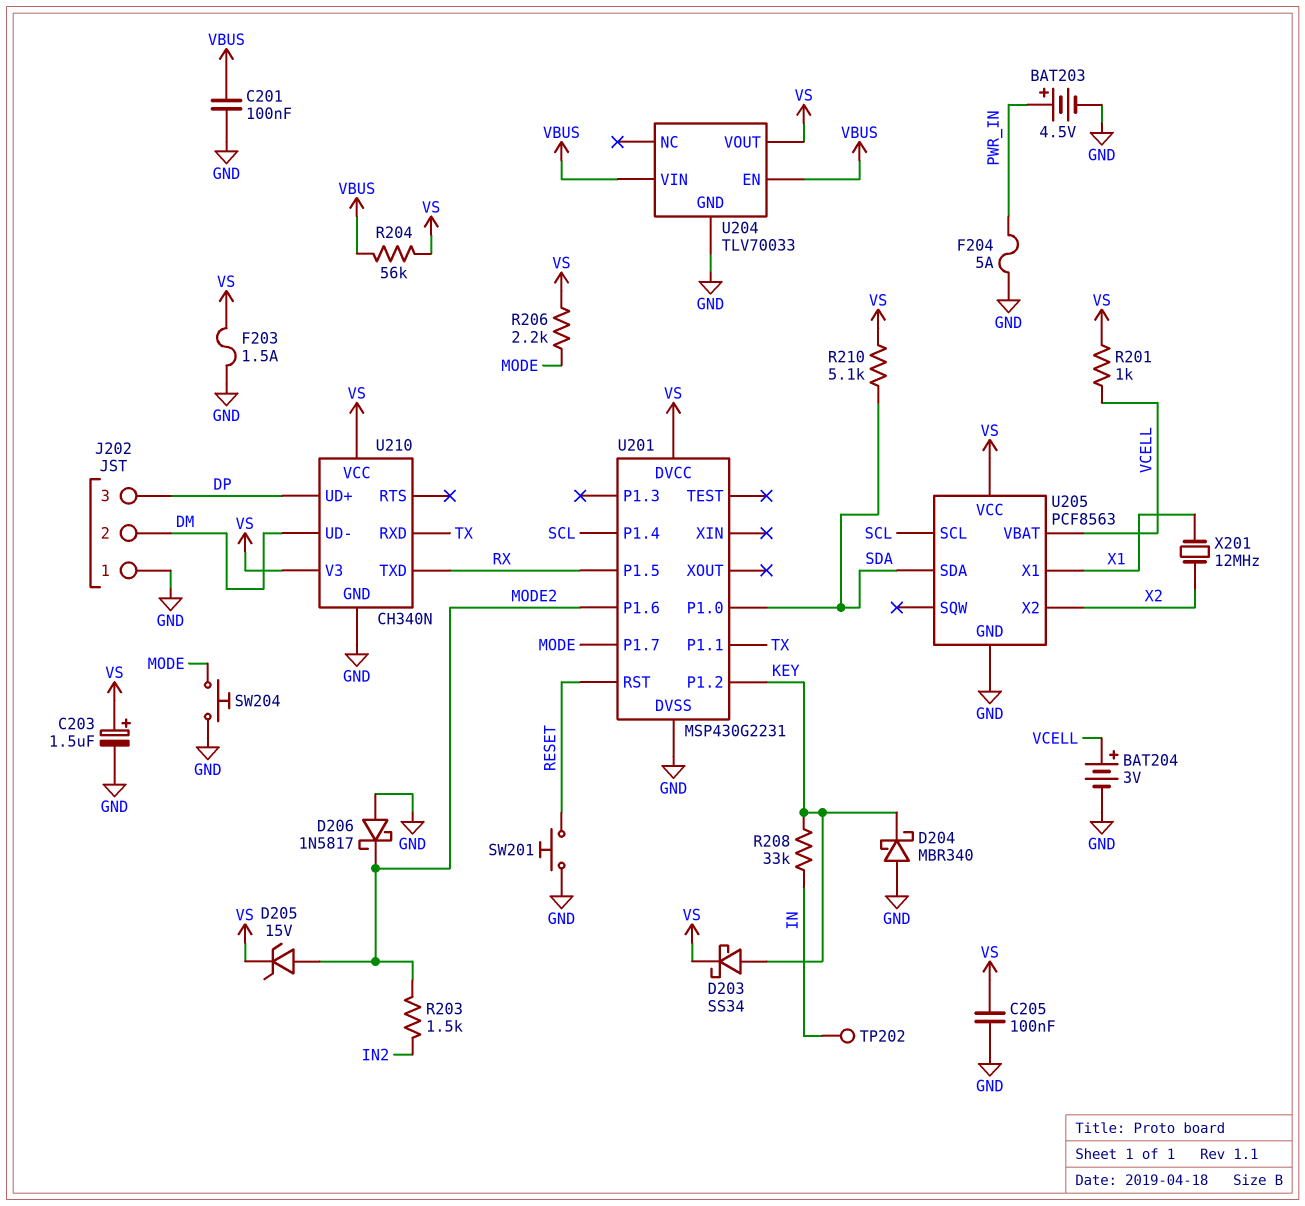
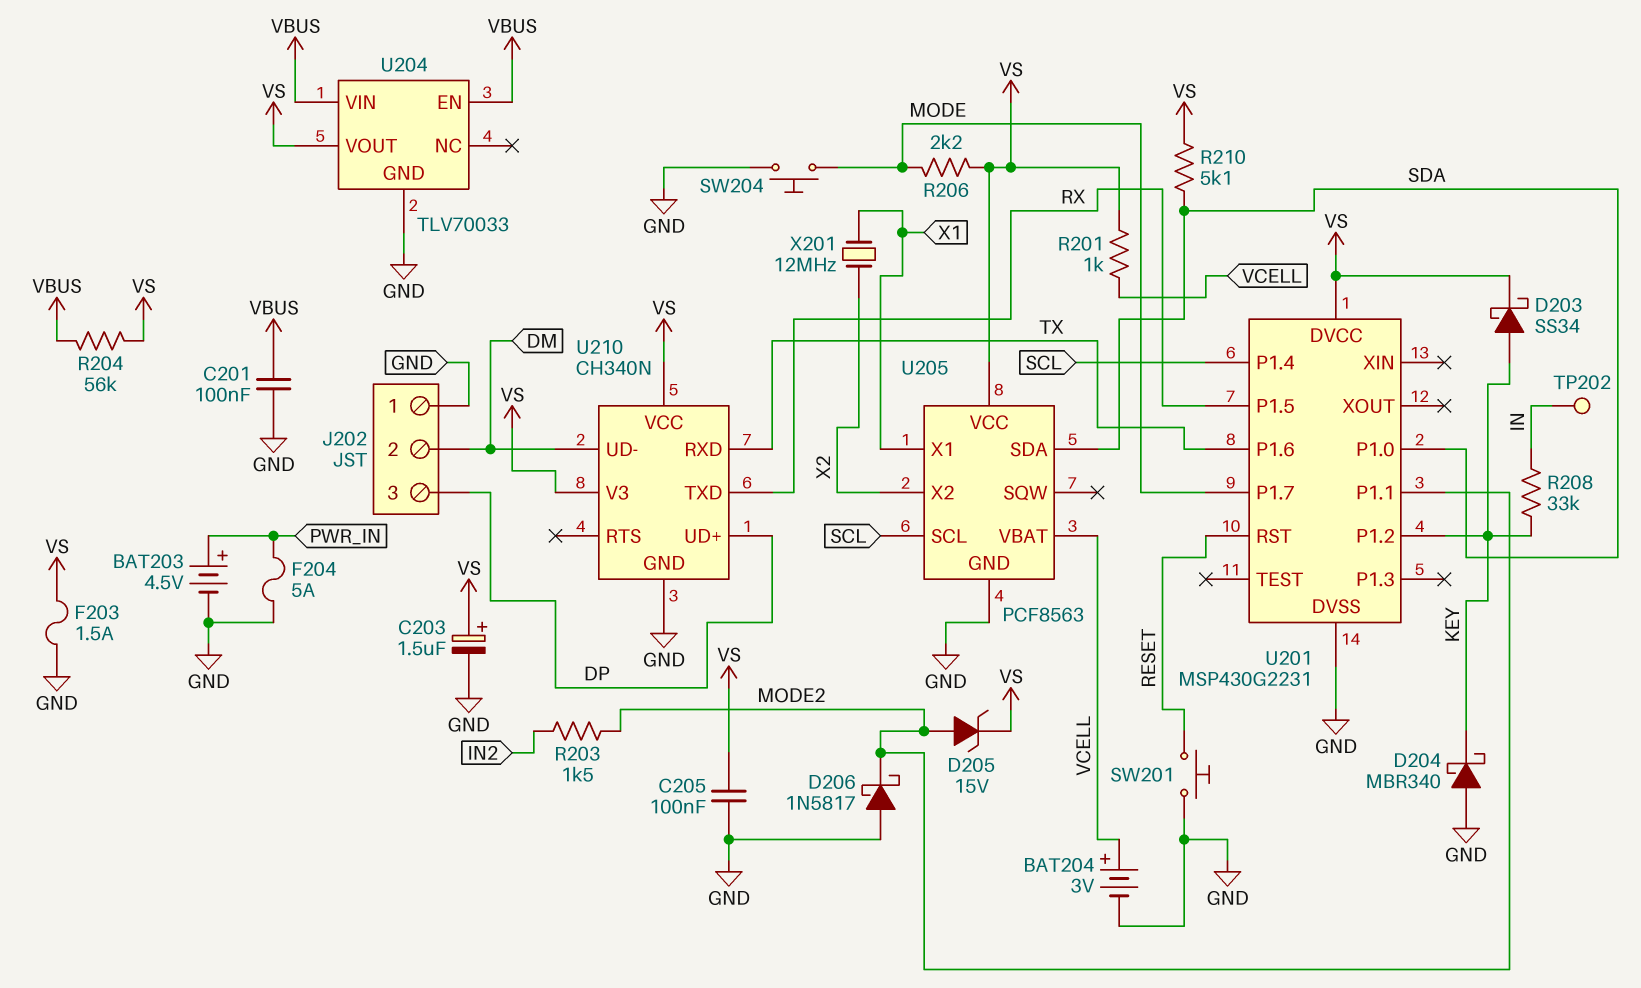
U201 pin P1.1: TX -> MODE2
U201 pin P1.6: MODE2 -> TX

